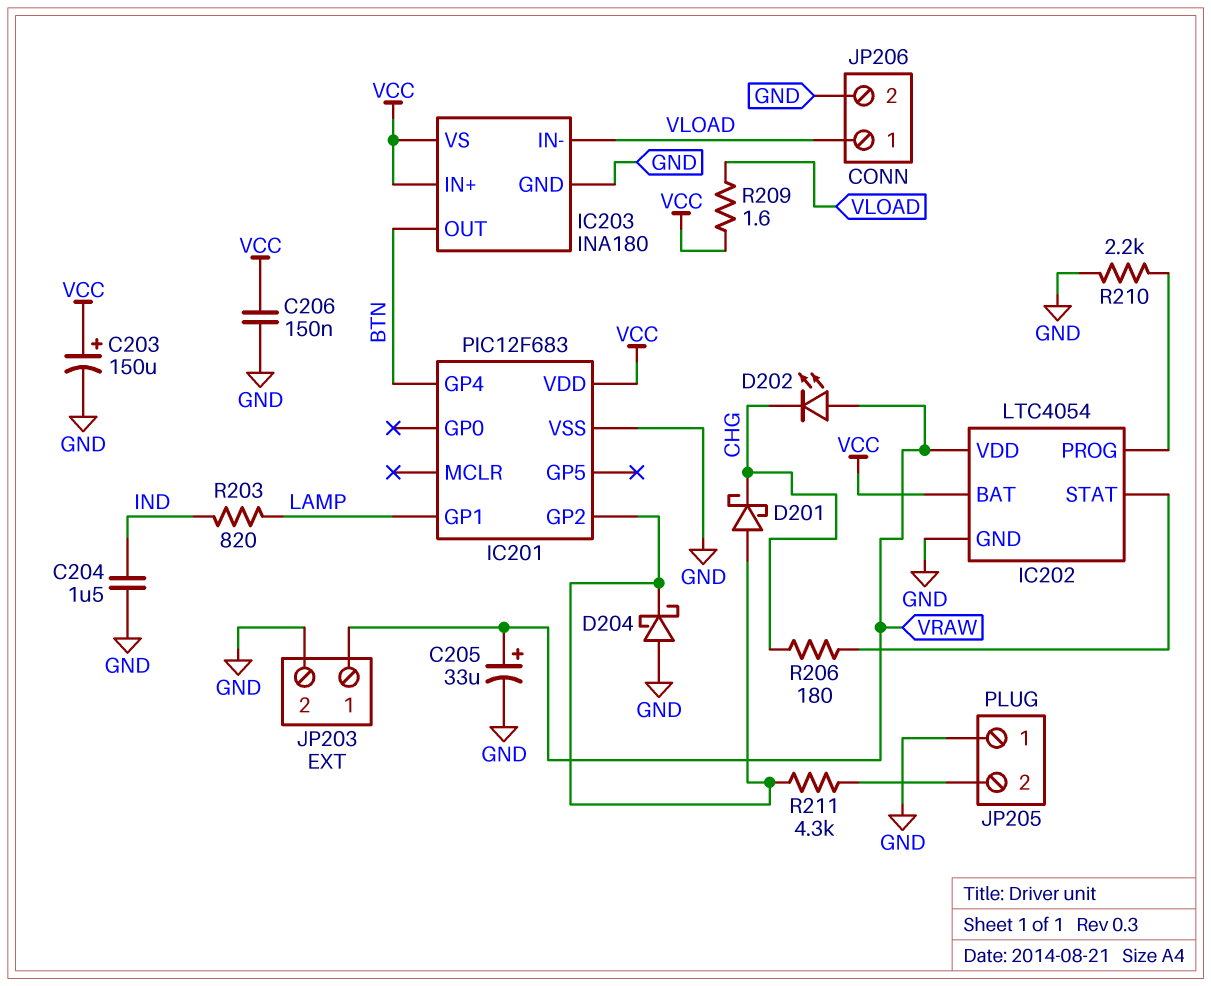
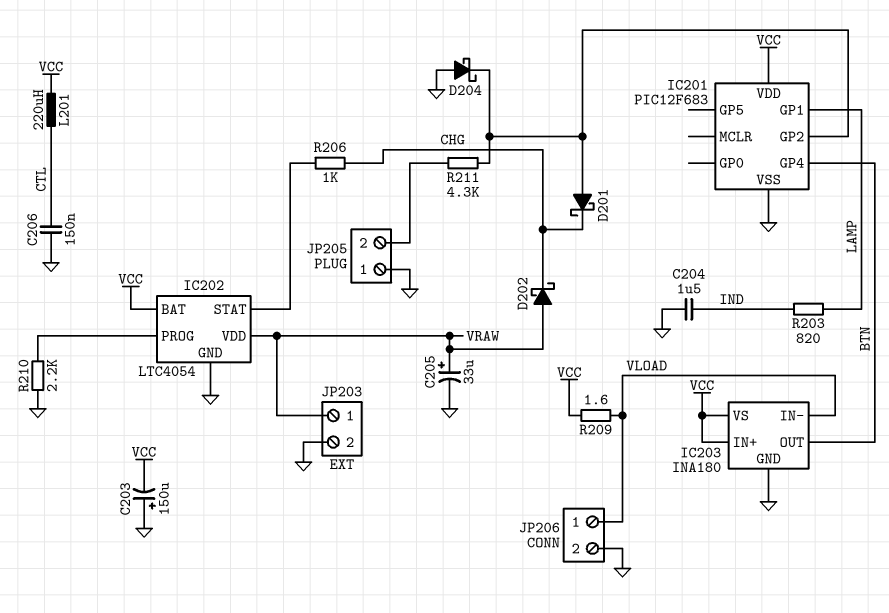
C203: 150uF (plus VCC, minus GND) -> 150uF (plus GND, minus VCC)
C206: 150nF (GND, VCC) -> 150nF (CTL, GND)
D202: LED (A VRAW, K CHG) -> schottky (A VRAW, K CHG)
L201: none -> 220uH (CTL, VCC)
R206: 180 (CHG, IC202/STAT) -> 1k (CHG, IC202/STAT)

